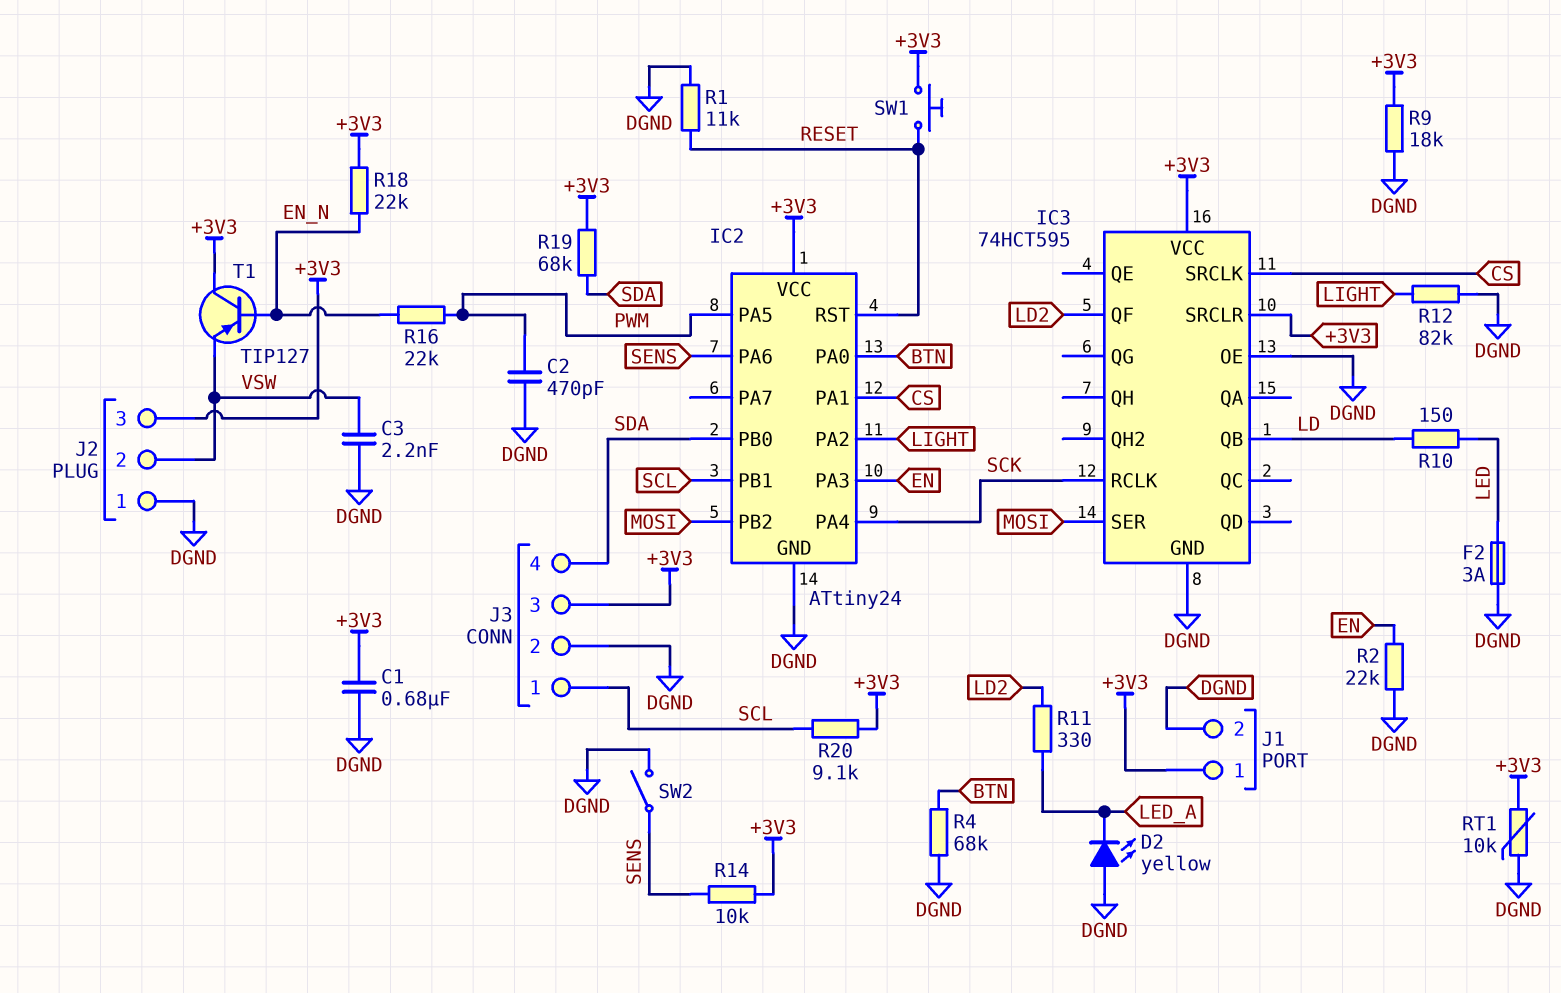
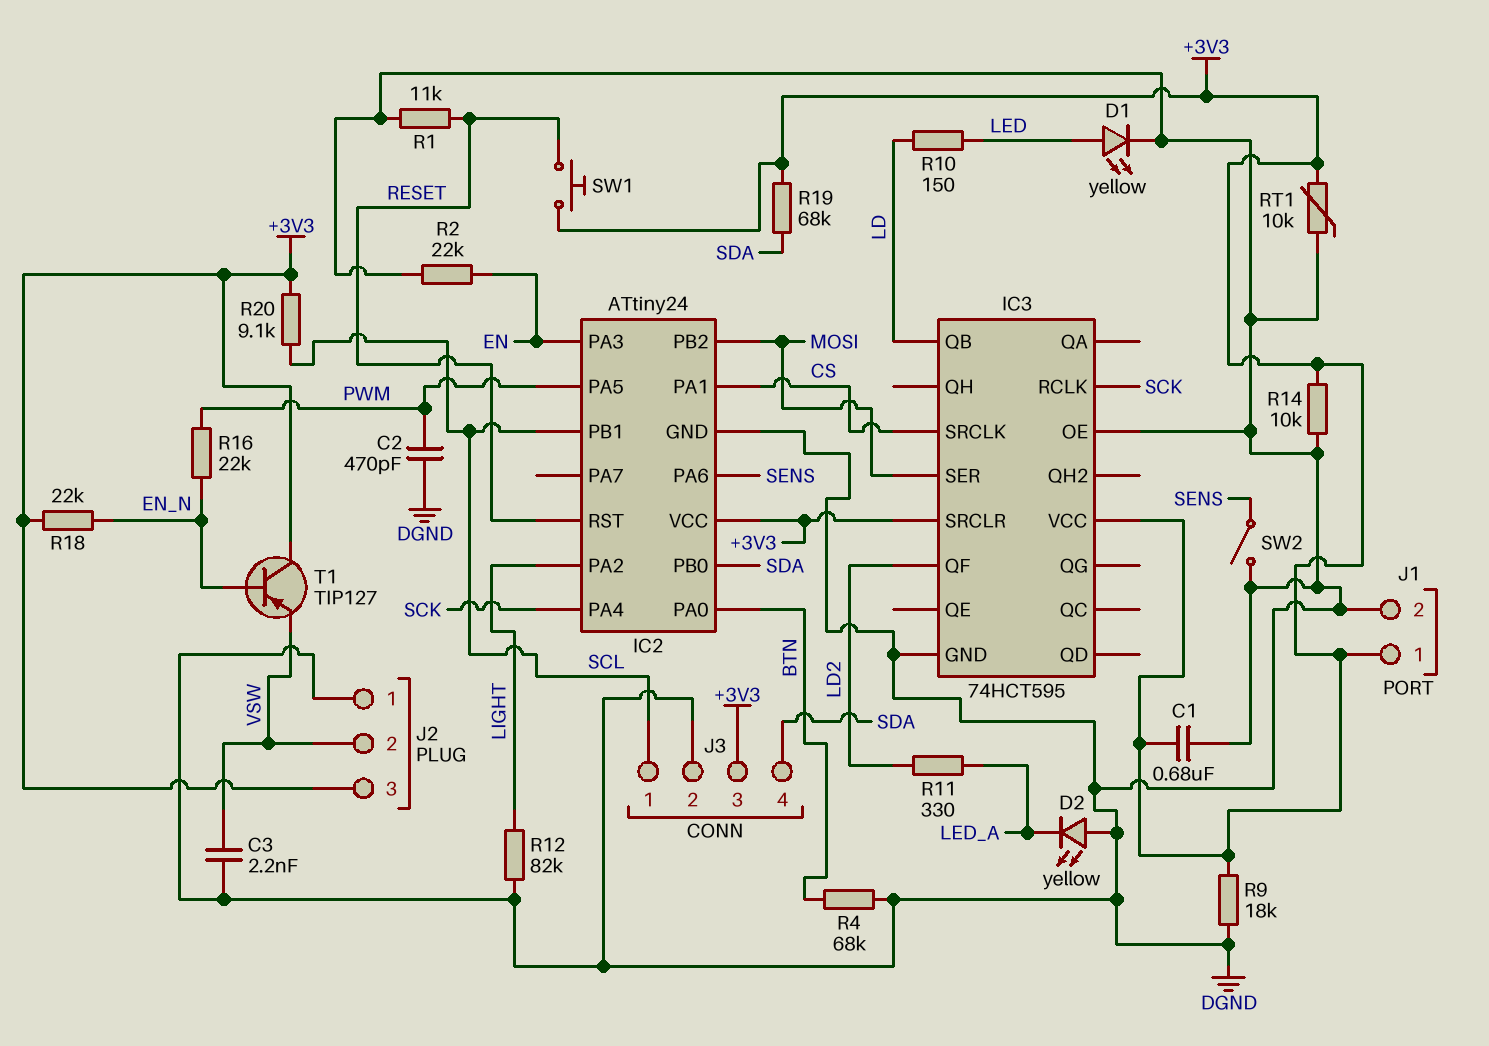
D1: none -> LED yellow (A LED, K DGND)
F2: 3A (DGND, LED) -> none
R14: 10k (+3V3, SENS) -> 10k (+3V3, DGND)

